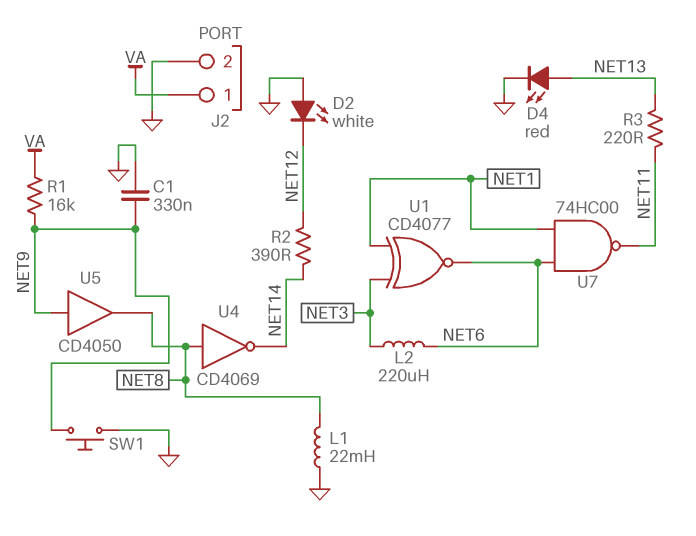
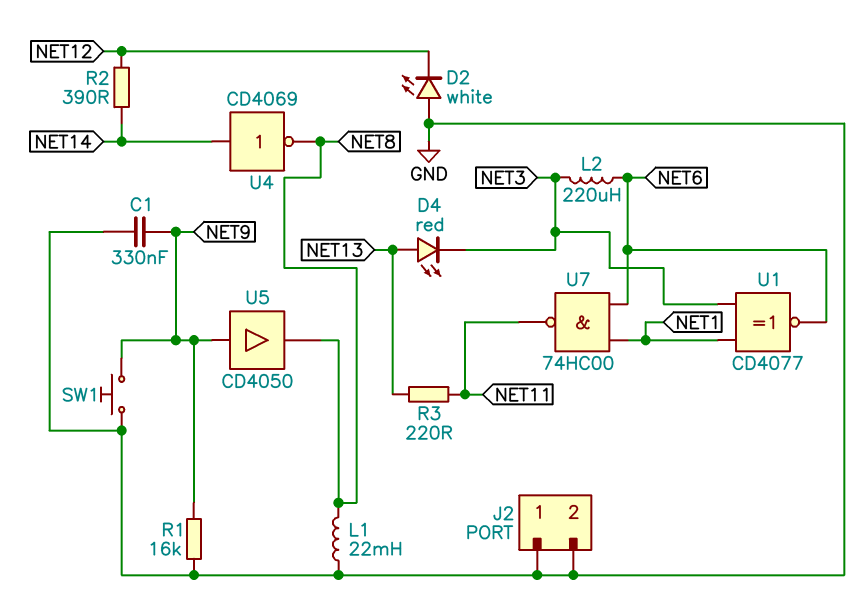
D4: LED red (A NET13, K GND) -> LED red (A NET13, K NET3)
J2 pin 1: VA -> GND
R1: 16k (NET9, VA) -> 16k (GND, NET9)
U4: NOT CD4069 (in NET8, out NET14) -> NOT CD4069 (in NET14, out NET8)

